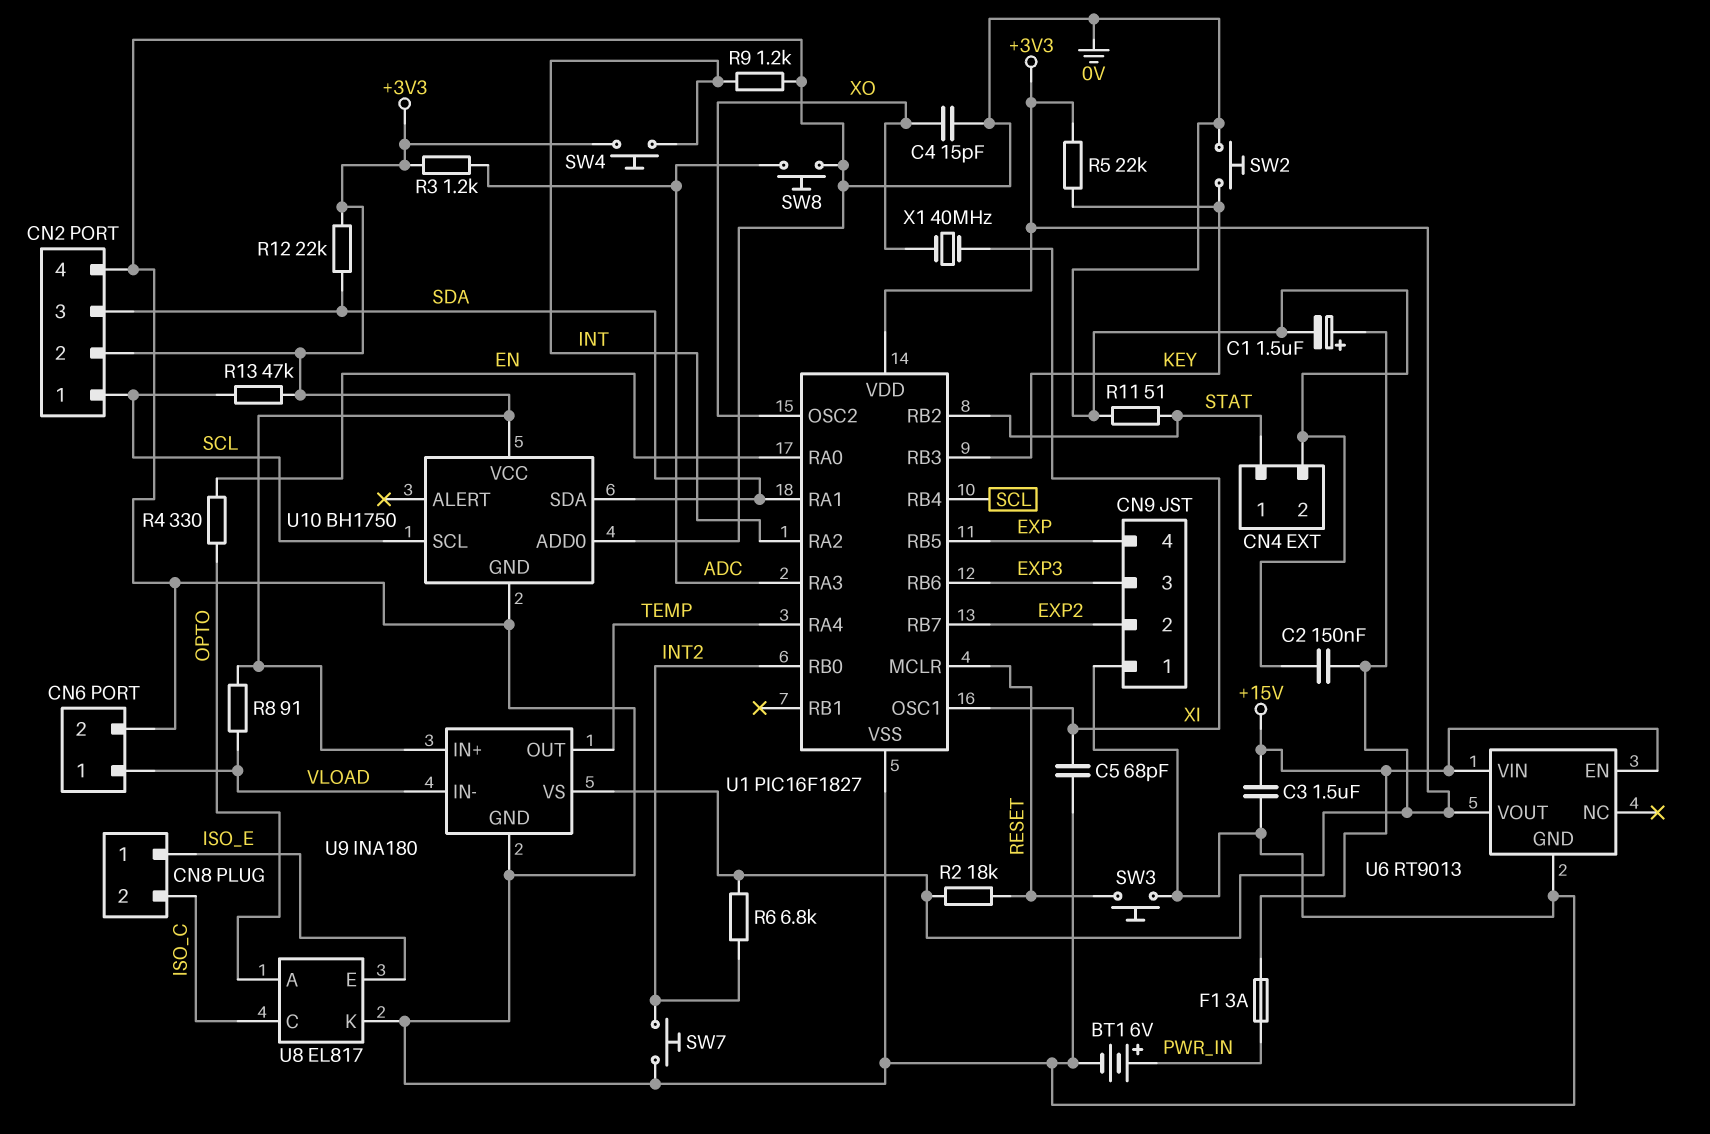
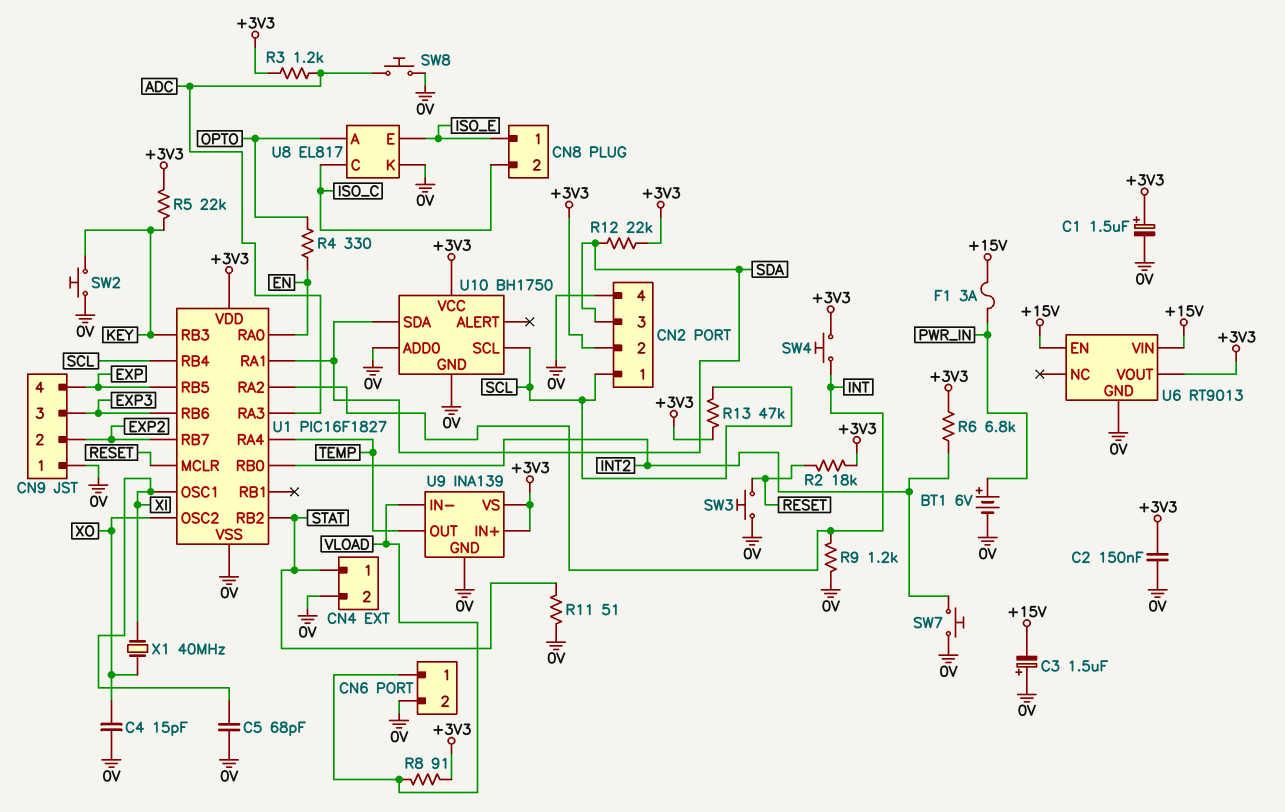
C3: 1.5uF (+15V, 0V) -> 1.5uF (plus 0V, minus +15V)
U9: INA180 -> INA139

